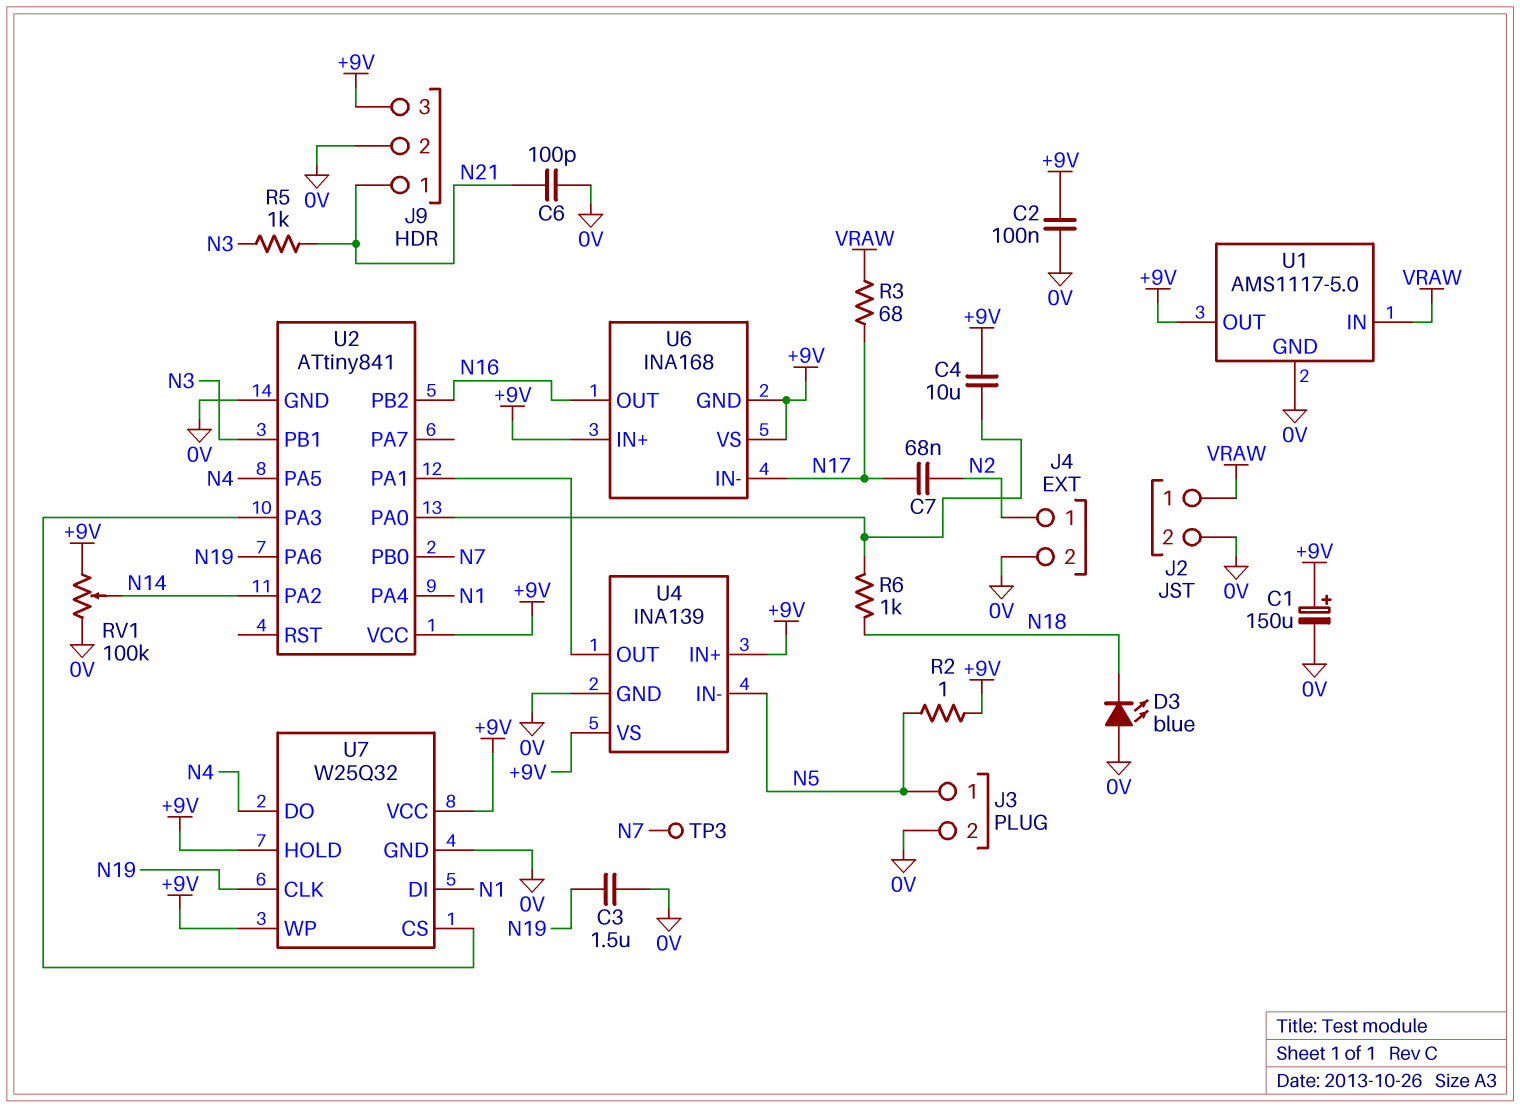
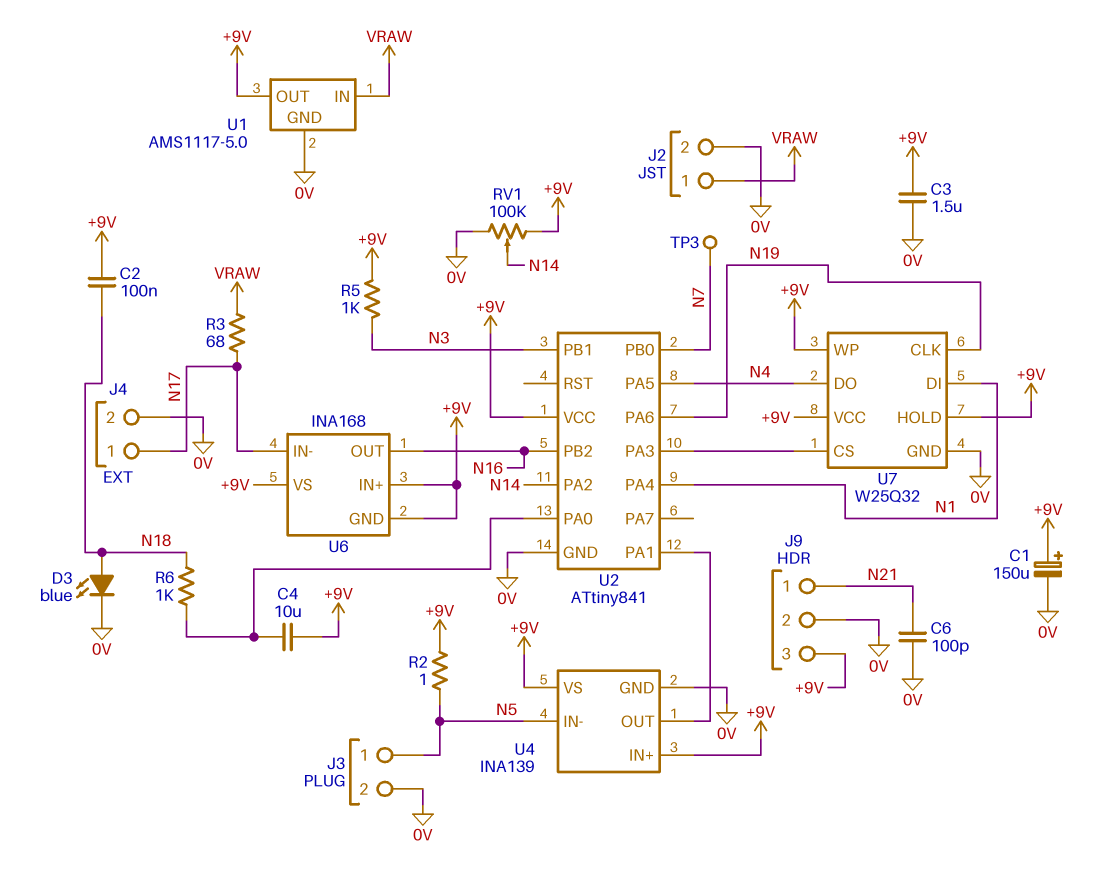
C2: 100nF (+9V, 0V) -> 100nF (+9V, N18)
C3: 1.5uF (0V, N19) -> 1.5uF (+9V, 0V)
C7: 68nF (N2, N17) -> none
D3: LED blue (A 0V, K N18) -> LED blue (A N18, K 0V)
J4 pin 1: N2 -> N17
R5: 1k (N3, N21) -> 1k (+9V, N3)

